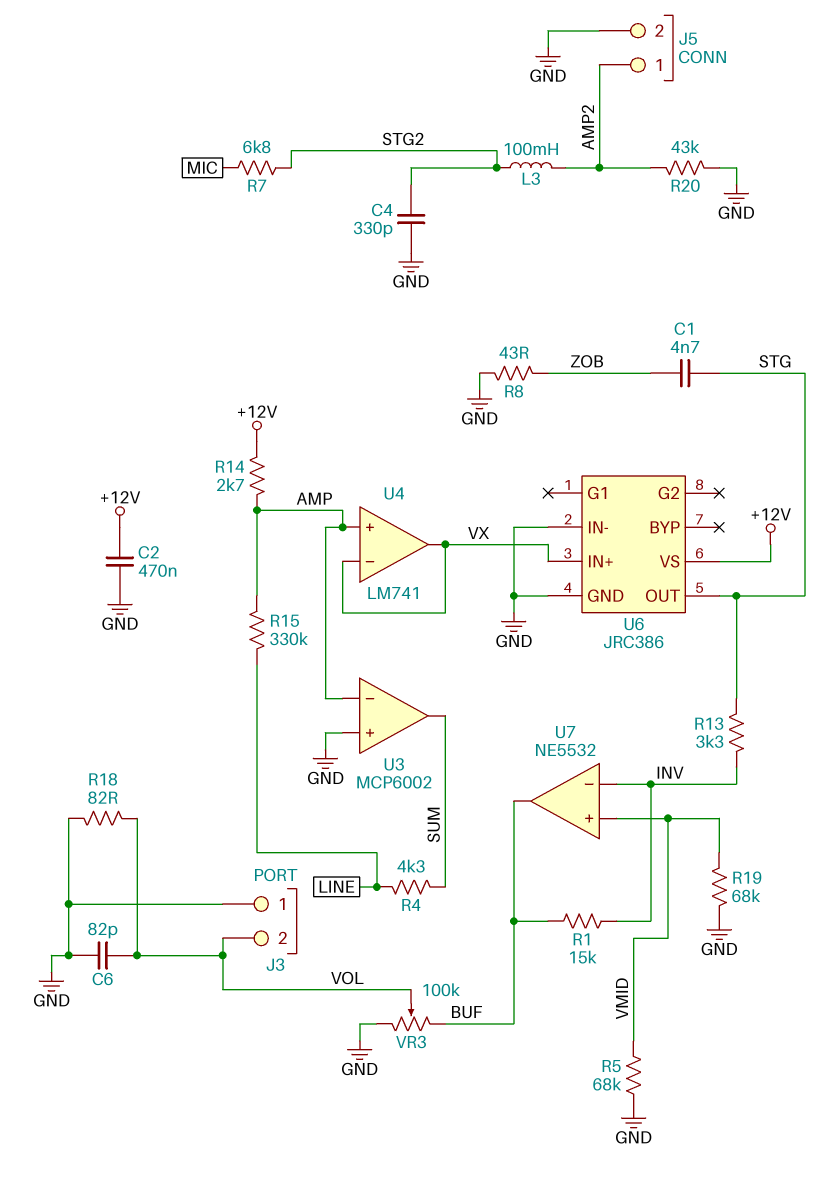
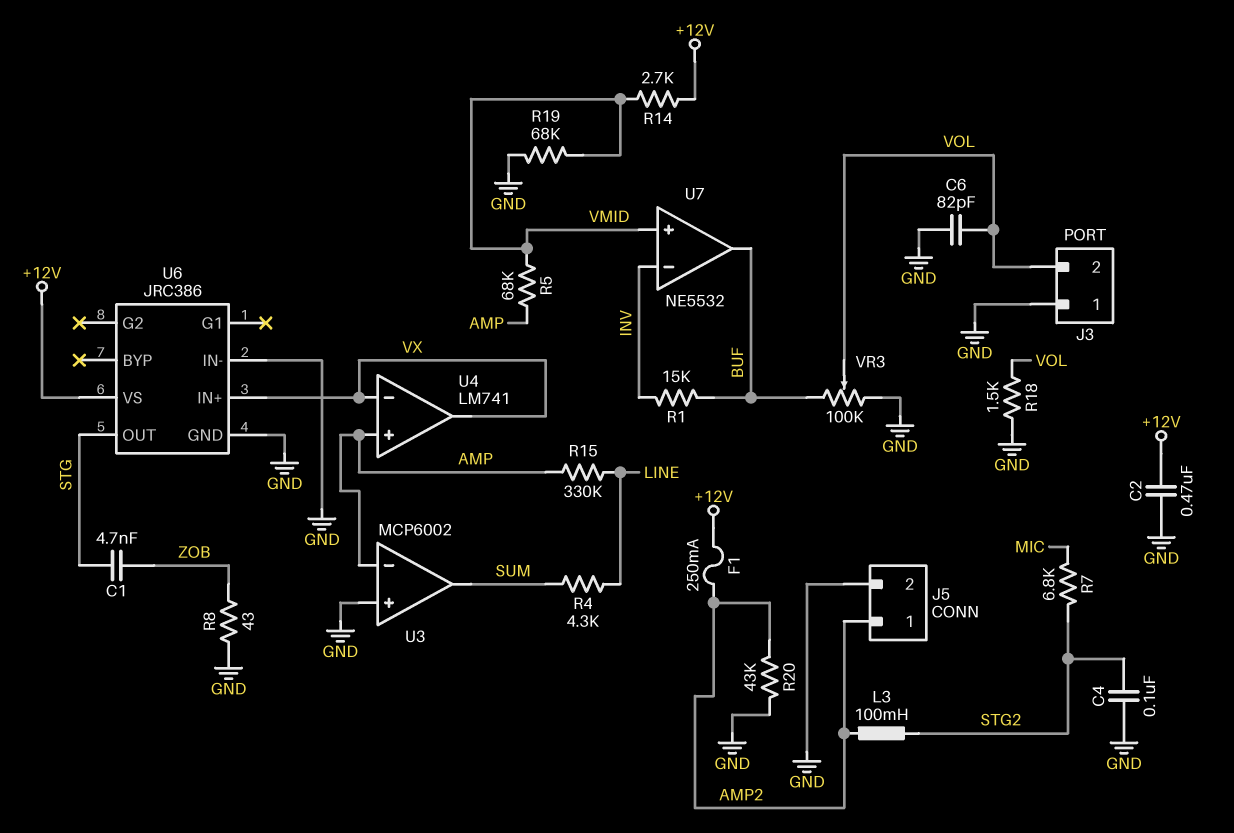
C4: 330pF (GND, STG2) -> 100nF (GND, STG2)
F1: none -> 250mA (+12V, AMP2)
R5: 68k (GND, VMID) -> 68k (AMP, VMID)
R13: 3.3k (INV, STG) -> none
R14: 2.7k (+12V, AMP) -> 2.7k (+12V, VMID)
R18: 82 (GND, VOL) -> 1.5k (GND, VOL)

